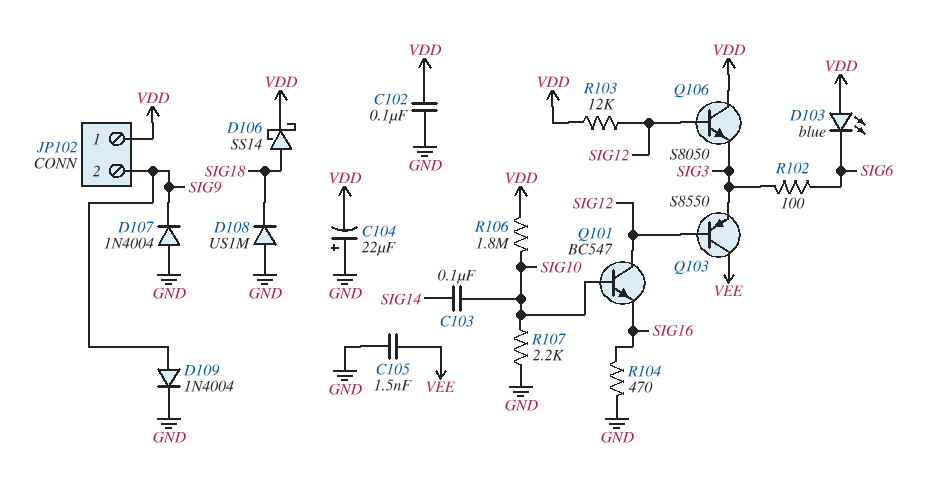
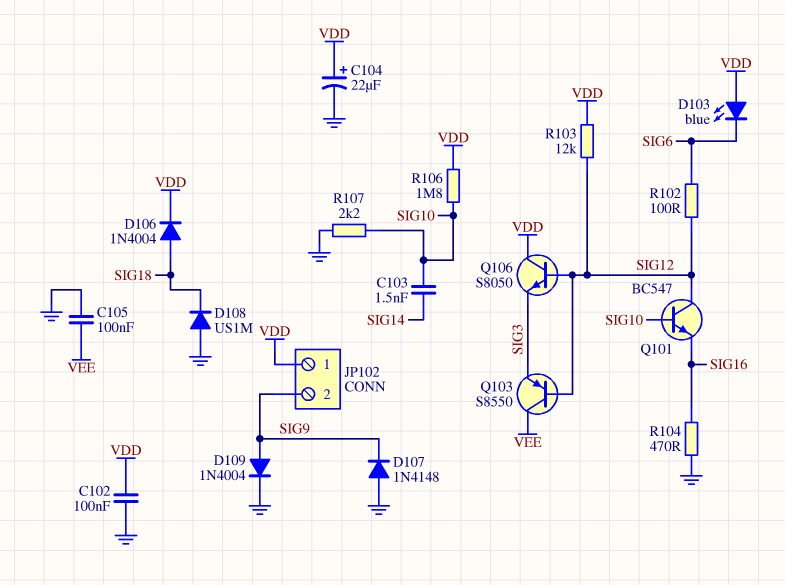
C103: 100nF (SIG10, SIG14) -> 1.5nF (SIG10, SIG14)
C104: 22uF (plus GND, minus VDD) -> 22uF (plus VDD, minus GND)
C105: 1.5nF (GND, VEE) -> 100nF (GND, VEE)
D106: schottky SS14 (A SIG18, K VDD) -> diode 1N4004 (A SIG18, K VDD)
D107: diode 1N4004 (A GND, K SIG9) -> diode 1N4148 (A GND, K SIG9)
R102: 100 (SIG3, SIG6) -> 100 (SIG6, SIG12)

